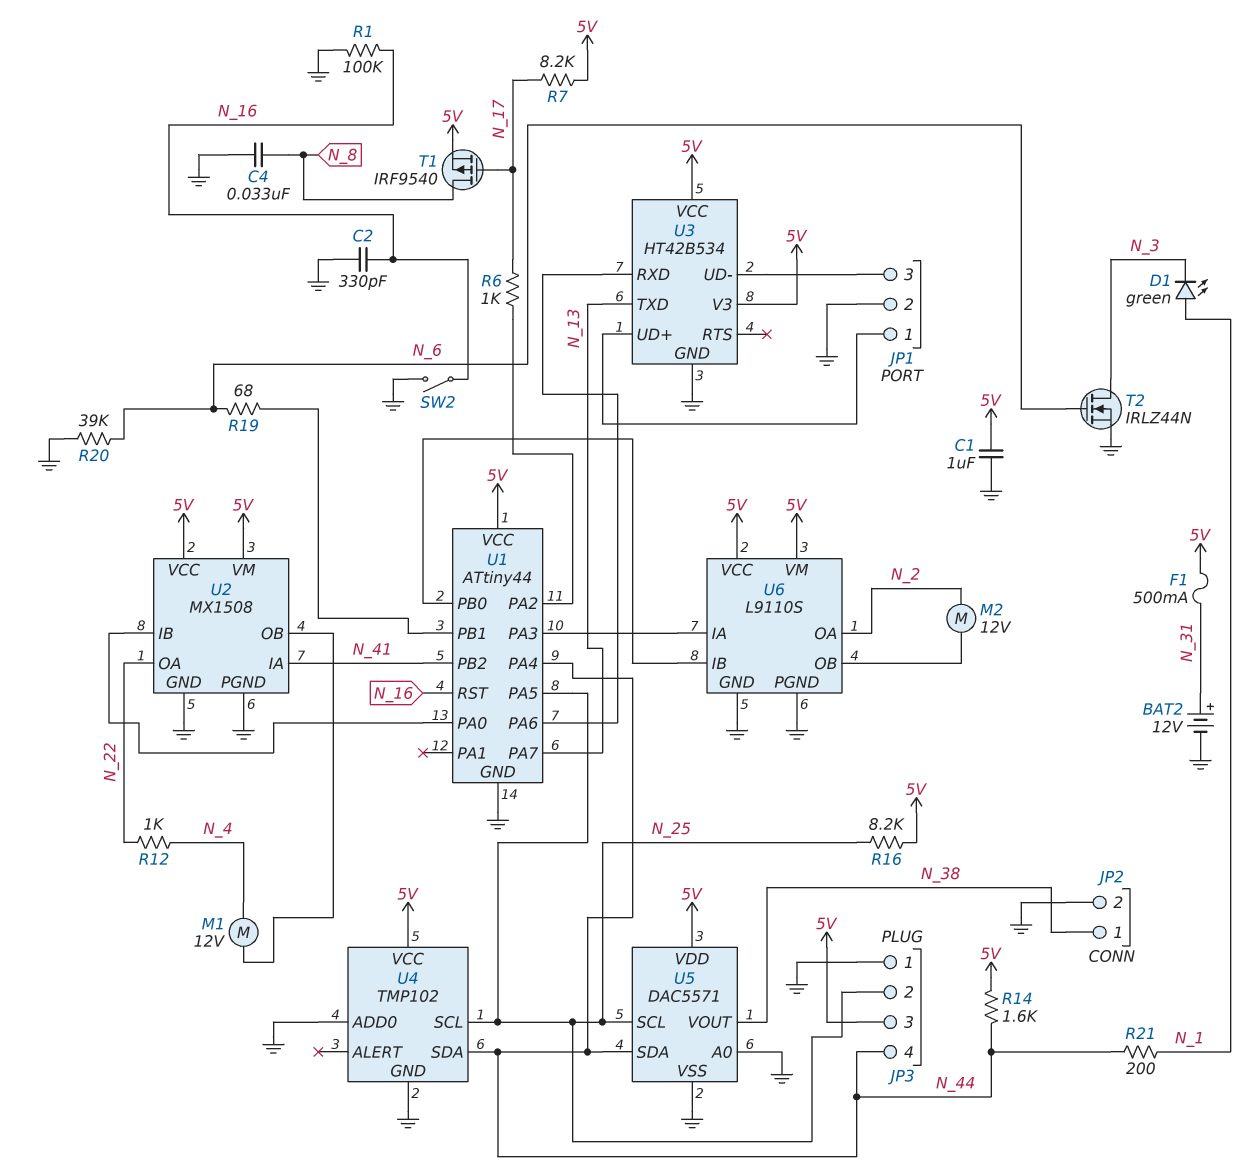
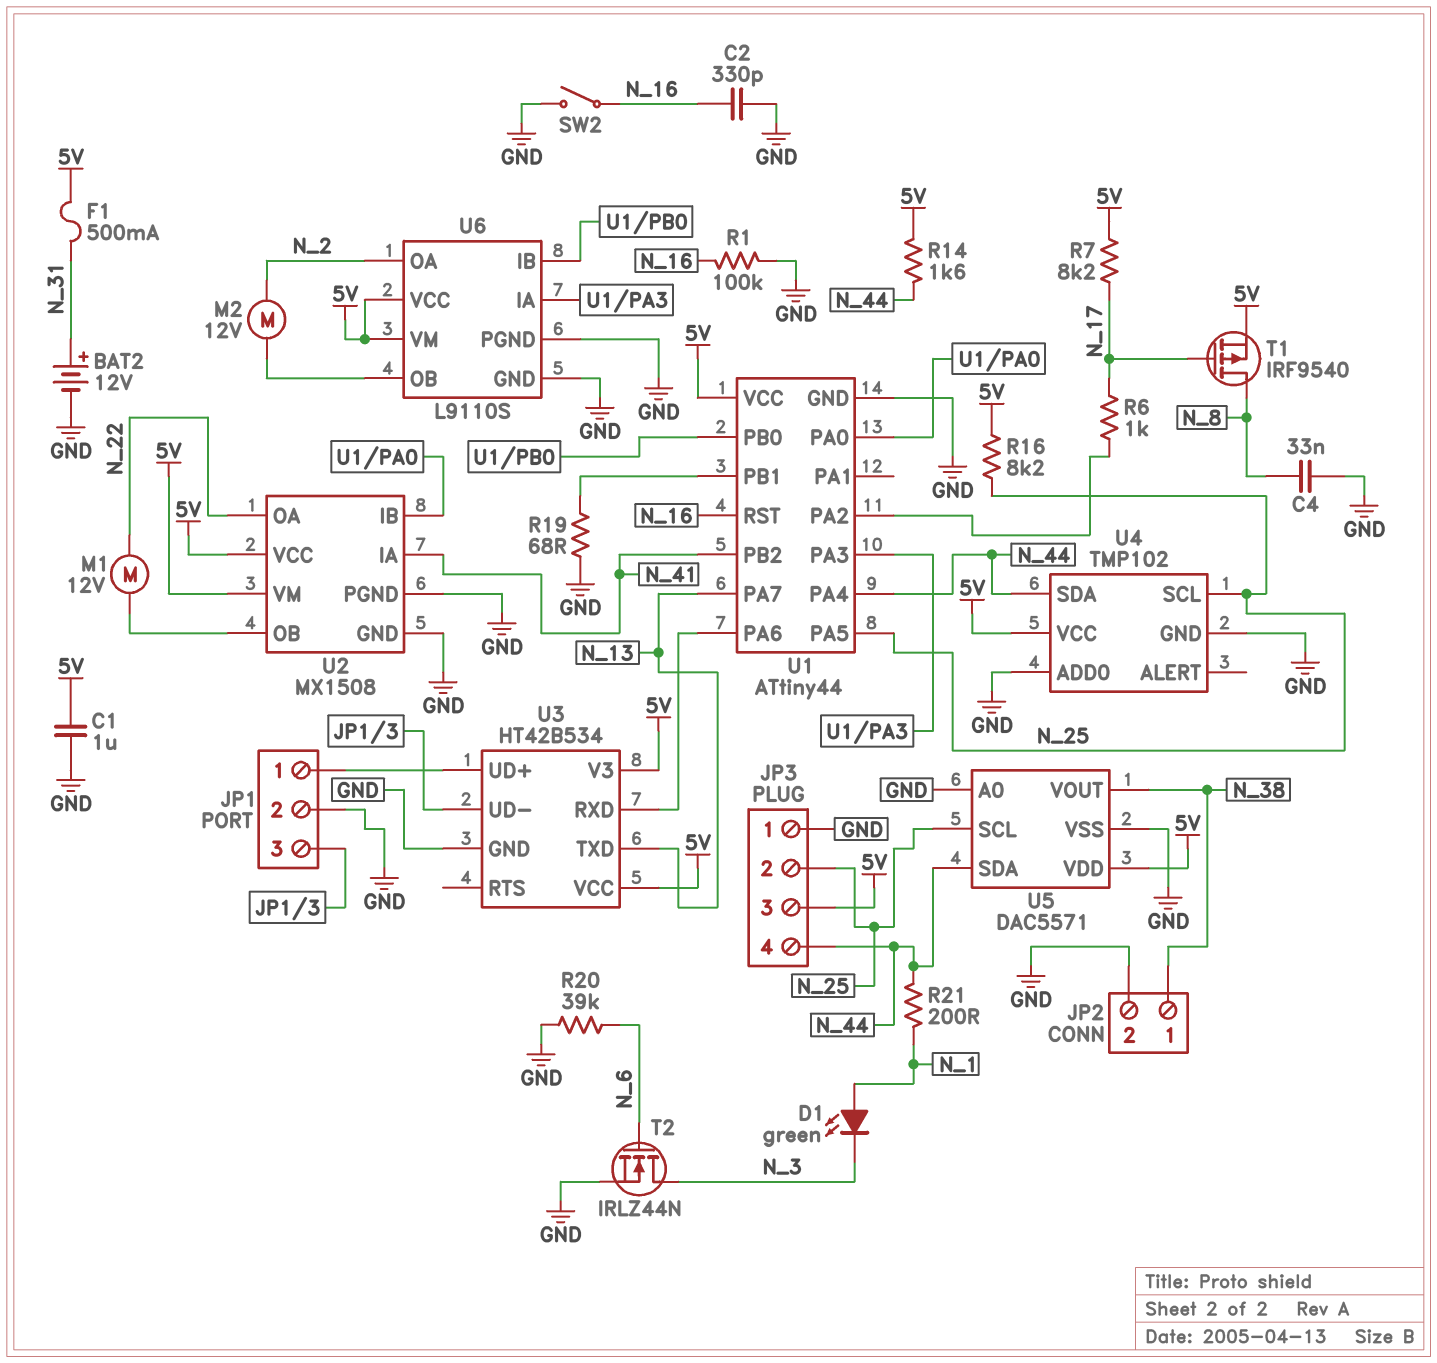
M1: motor 12V (N_4, U2/OB) -> motor 12V (N_22, U2/OB)
R12: 1k (N_4, N_22) -> none
R19: 68 (N_6, U1/PB1) -> 68 (GND, U1/PB1)

